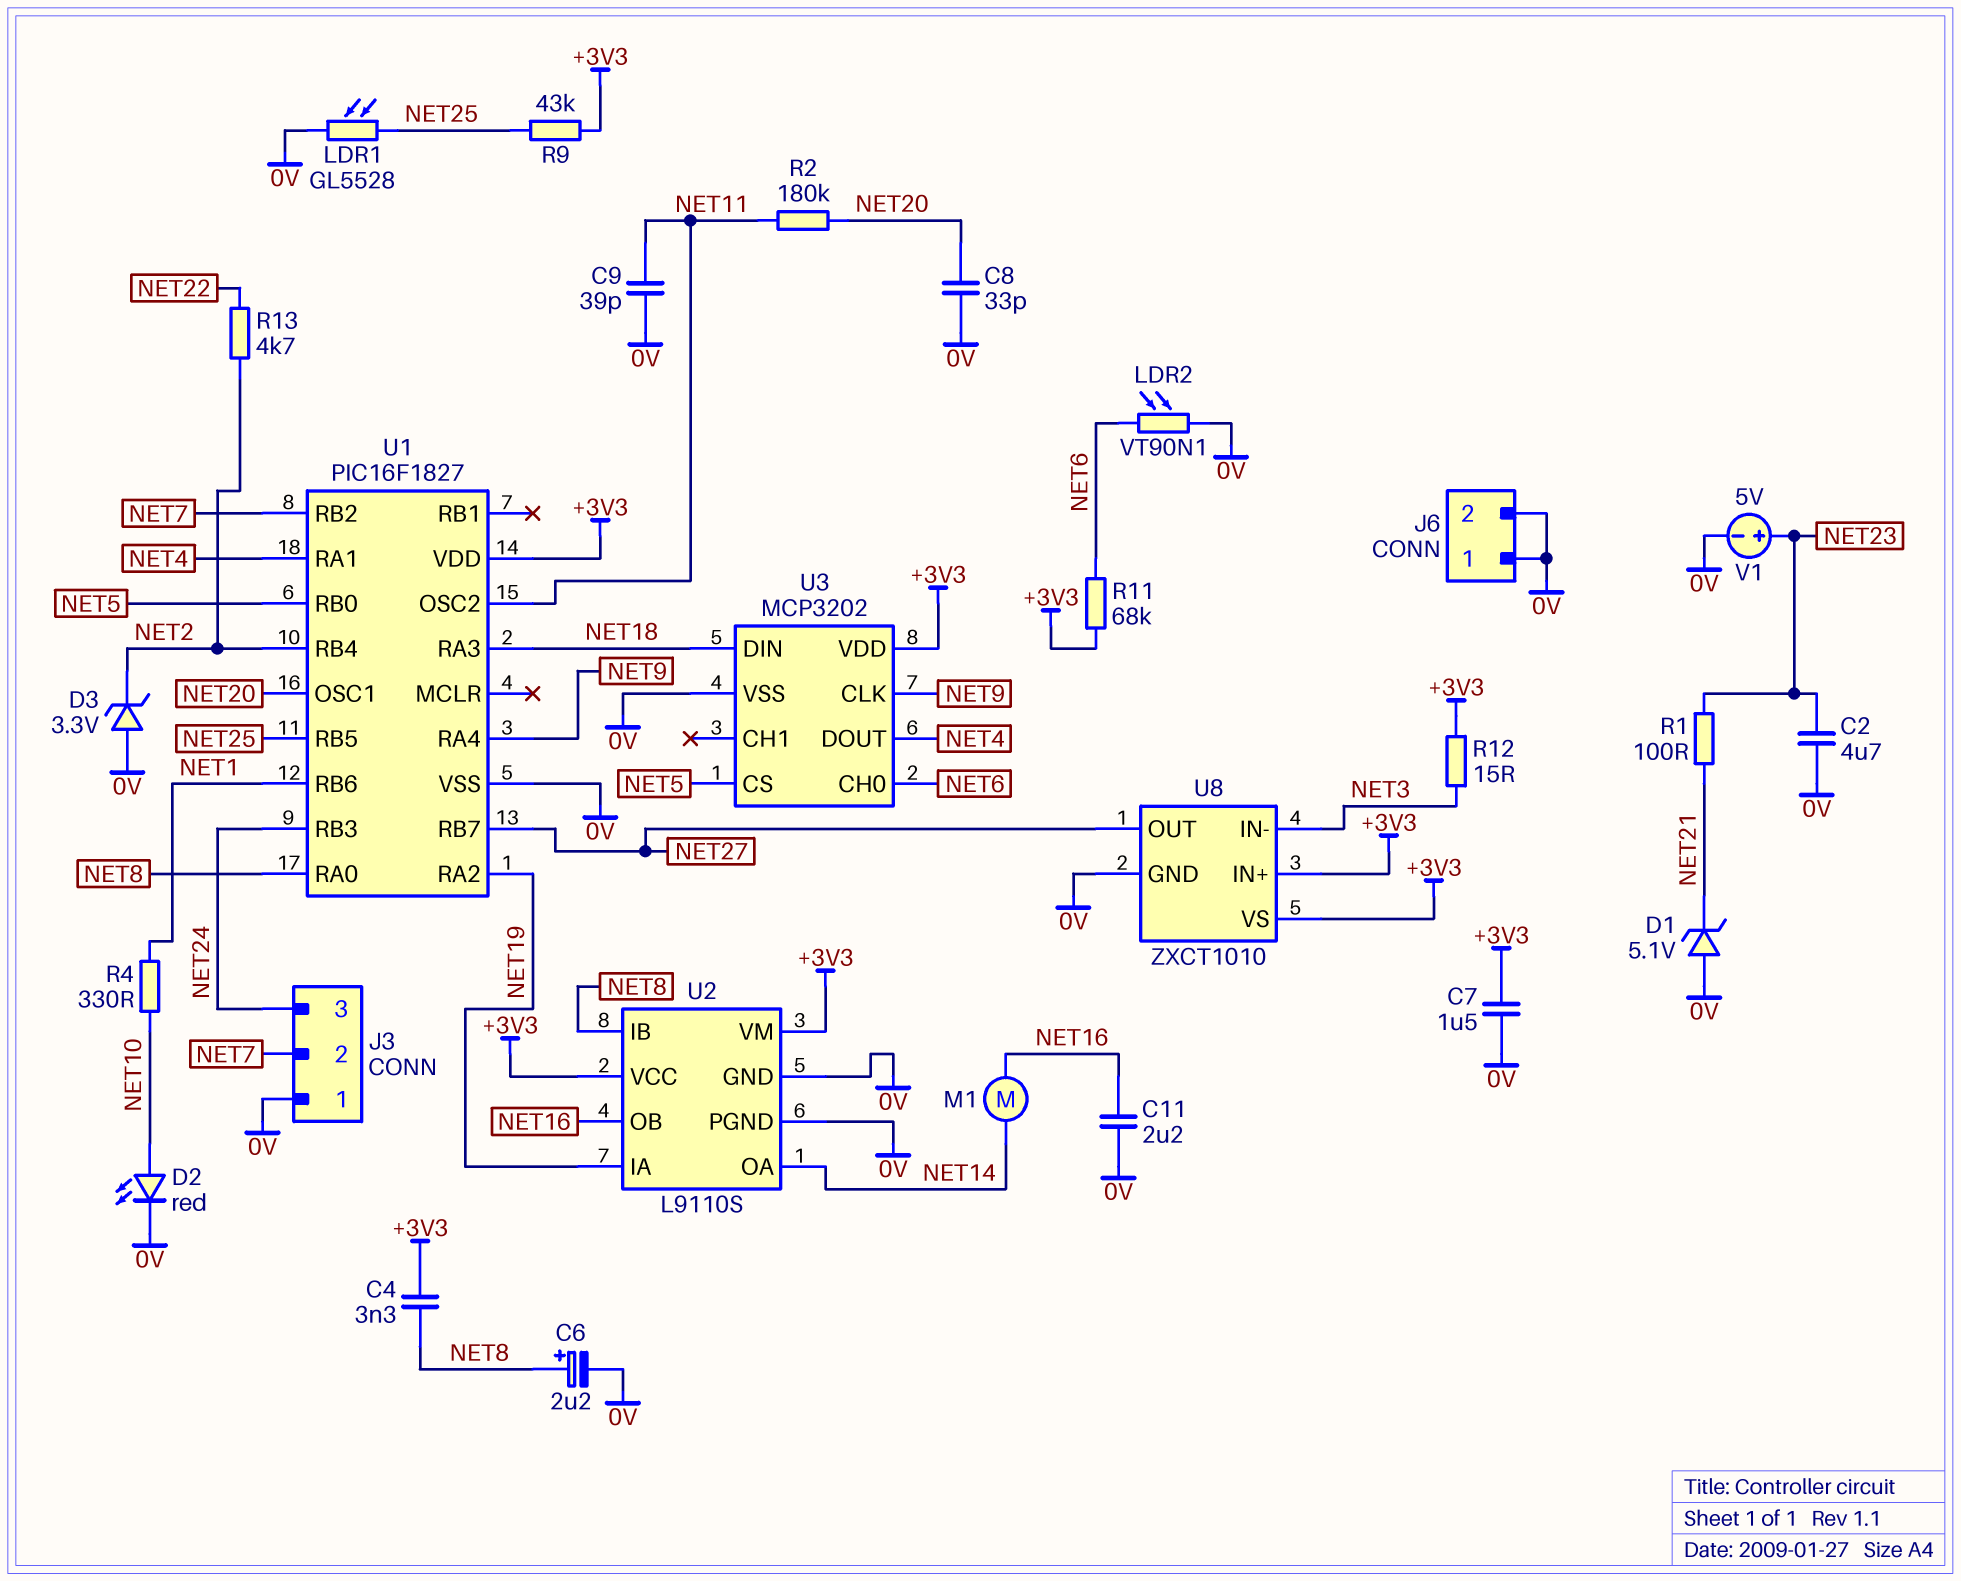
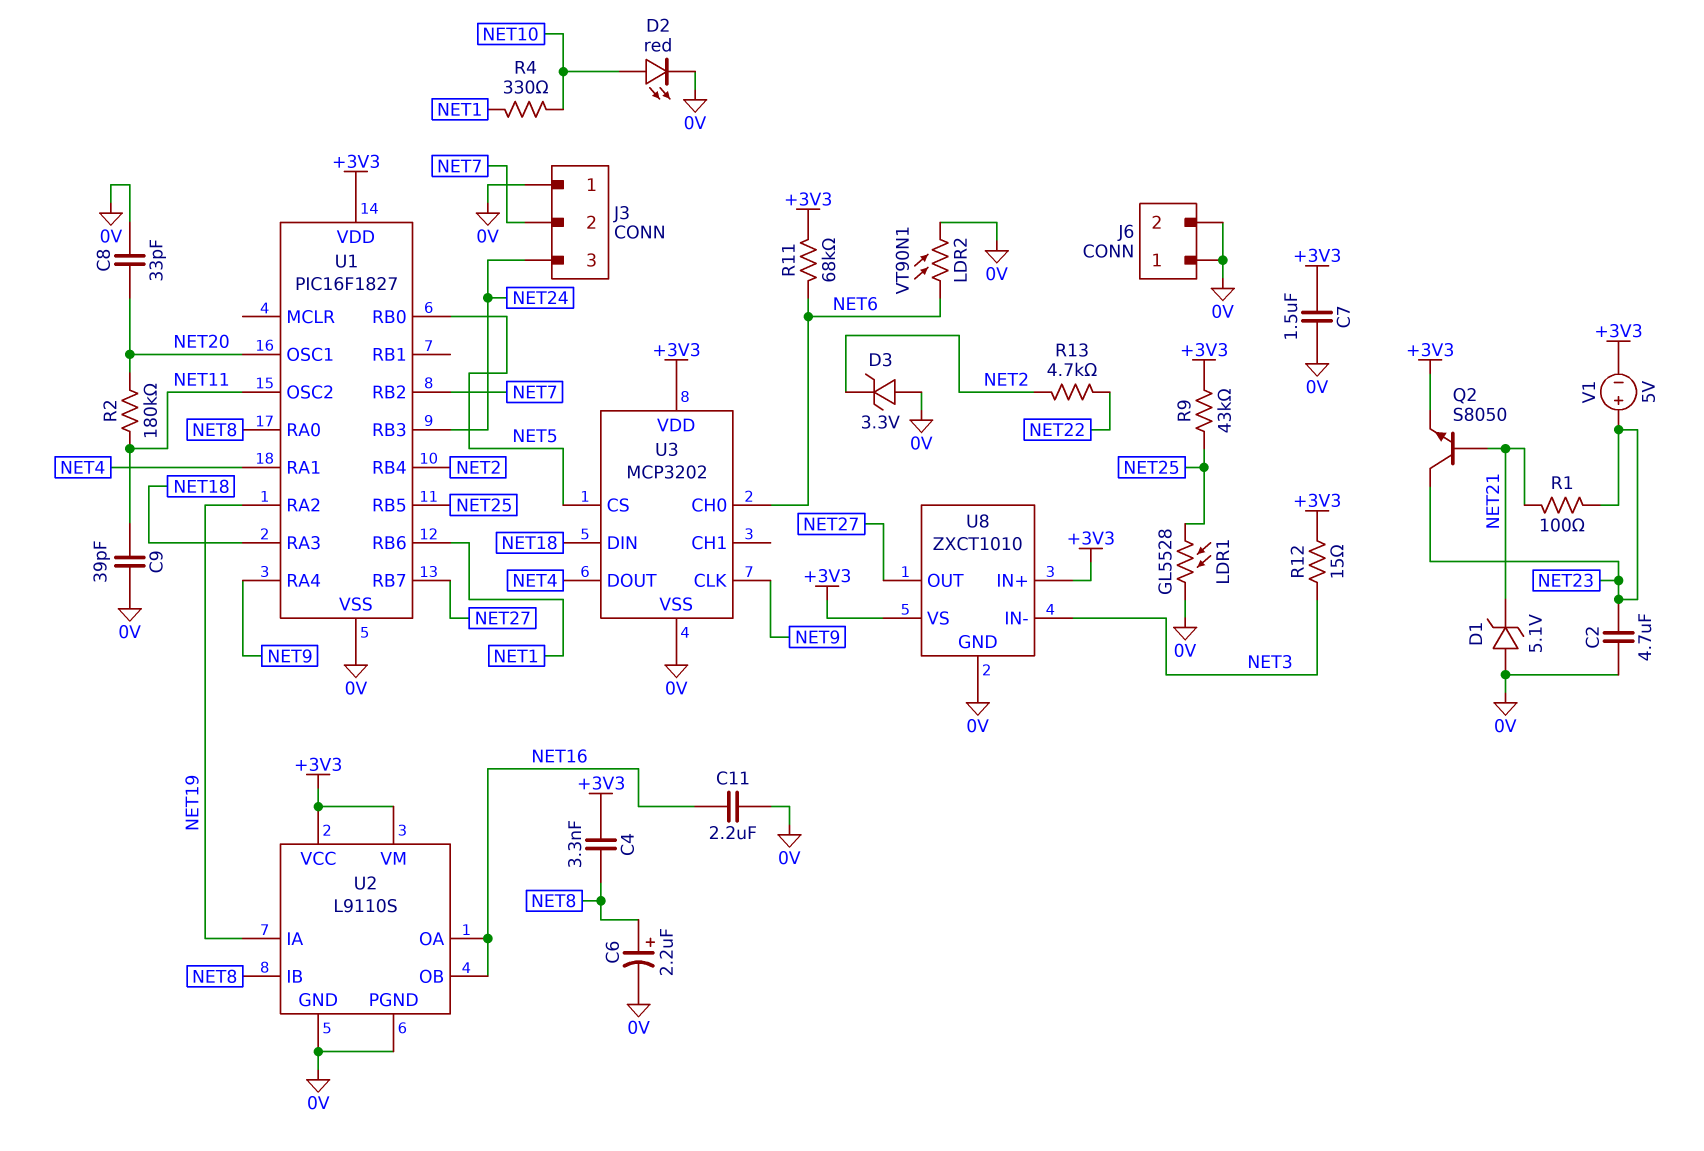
M1: motor (NET14, NET16) -> none
Q2: none -> NPN S8050 (B NET21, C NET23, E +3V3)
U2 pin OA: NET14 -> NET16
V1: 5V (plus NET23, minus 0V) -> 5V (plus NET23, minus +3V3)

